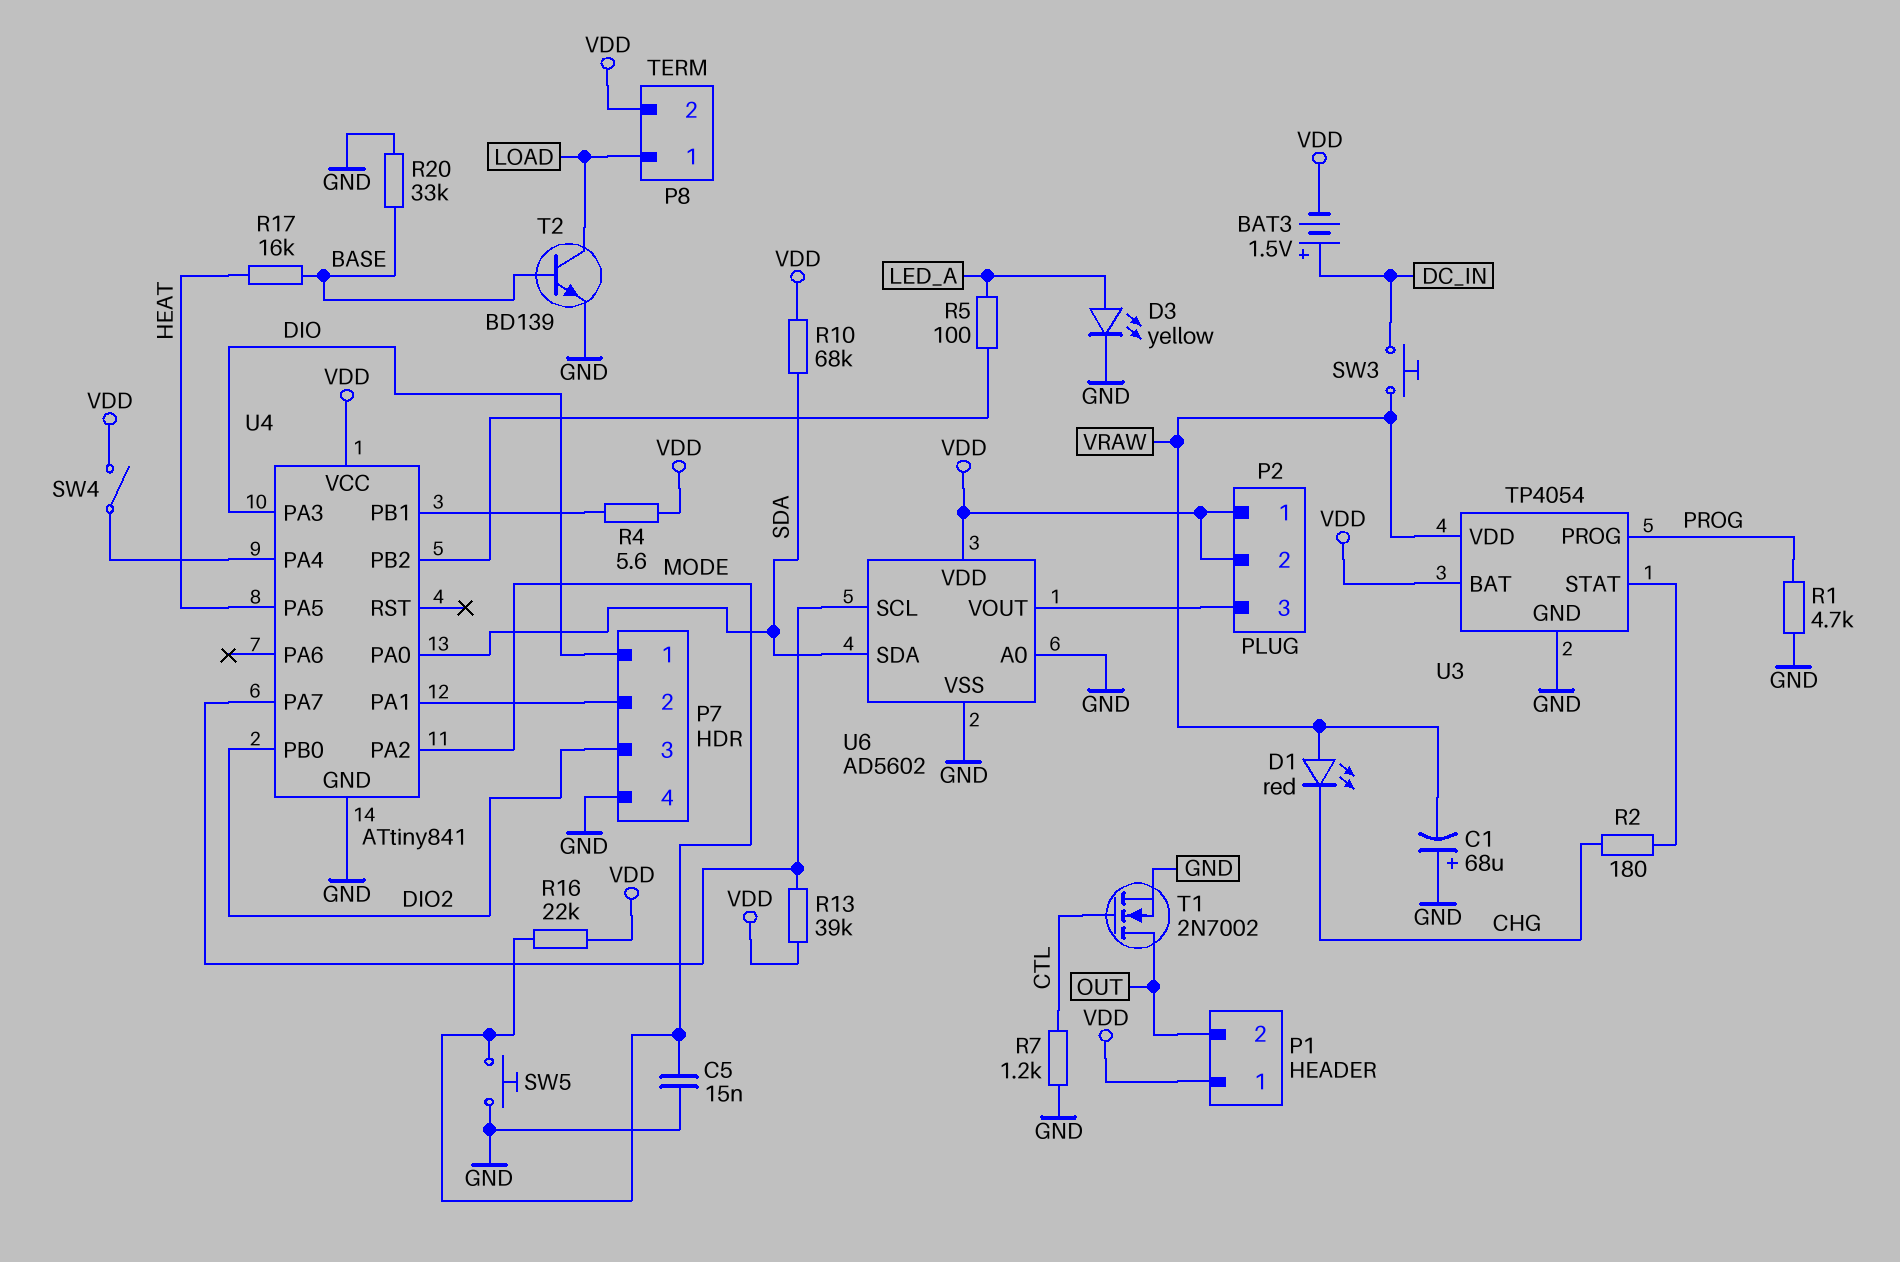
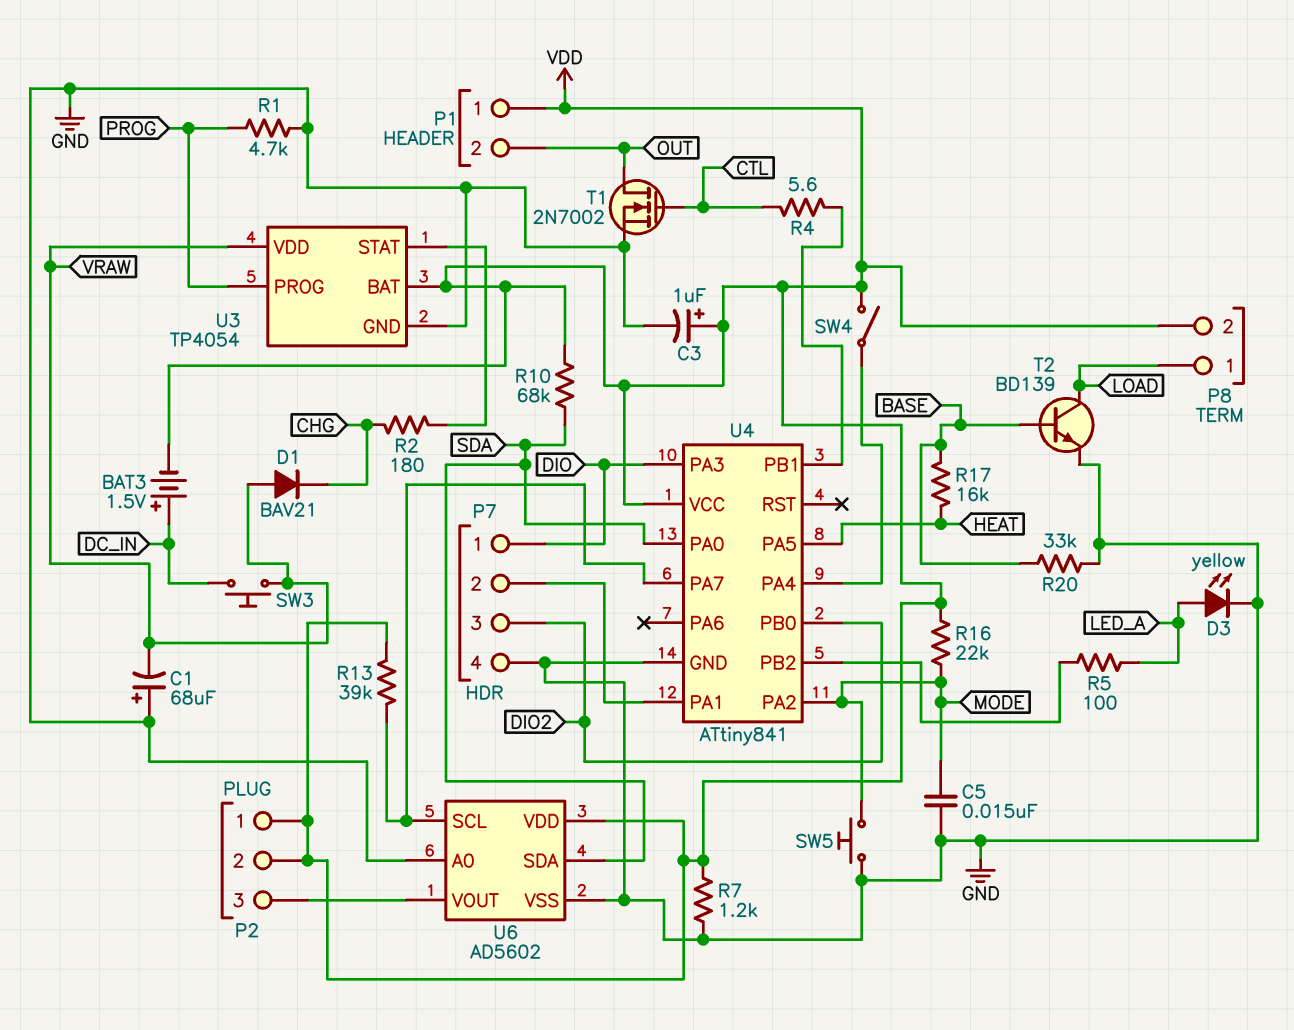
C3: none -> 1uF (plus VDD, minus GND)
D1: LED red (A VRAW, K CHG) -> diode BAV21 (A VRAW, K CHG)
R4: 5.6 (U4/PB1, VDD) -> 5.6 (CTL, U4/PB1)
R7: 1.2k (CTL, GND) -> 1.2k (GND, VDD)

